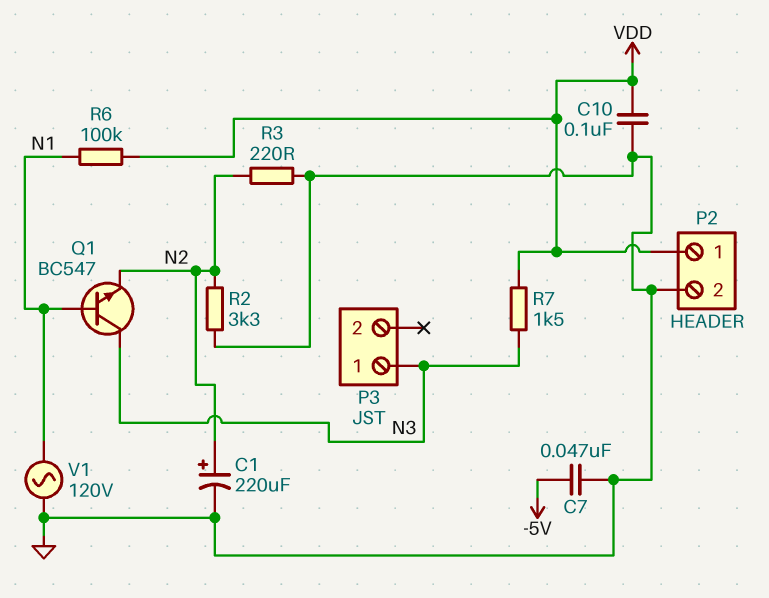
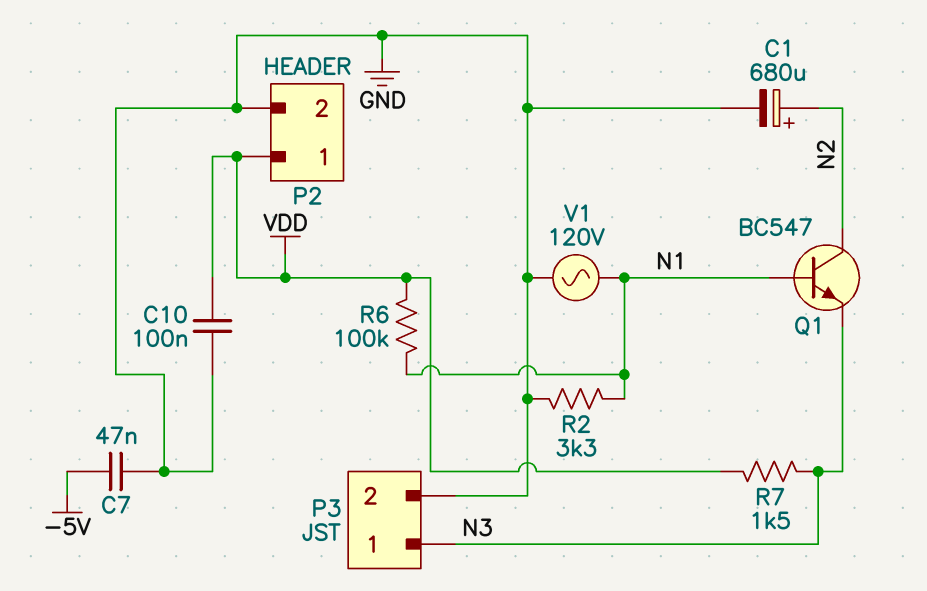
C1: 220uF (plus N2, minus GND) -> 680uF (plus N2, minus GND)
P3 pin 2: none -> GND
Q1: NPN BC547 (B N1, C N3, E N2) -> NPN BC547 (B N1, C N2, E N3)
R2: 3.3k (GND, N2) -> 3.3k (GND, N1)
R3: 220 (GND, N2) -> none

